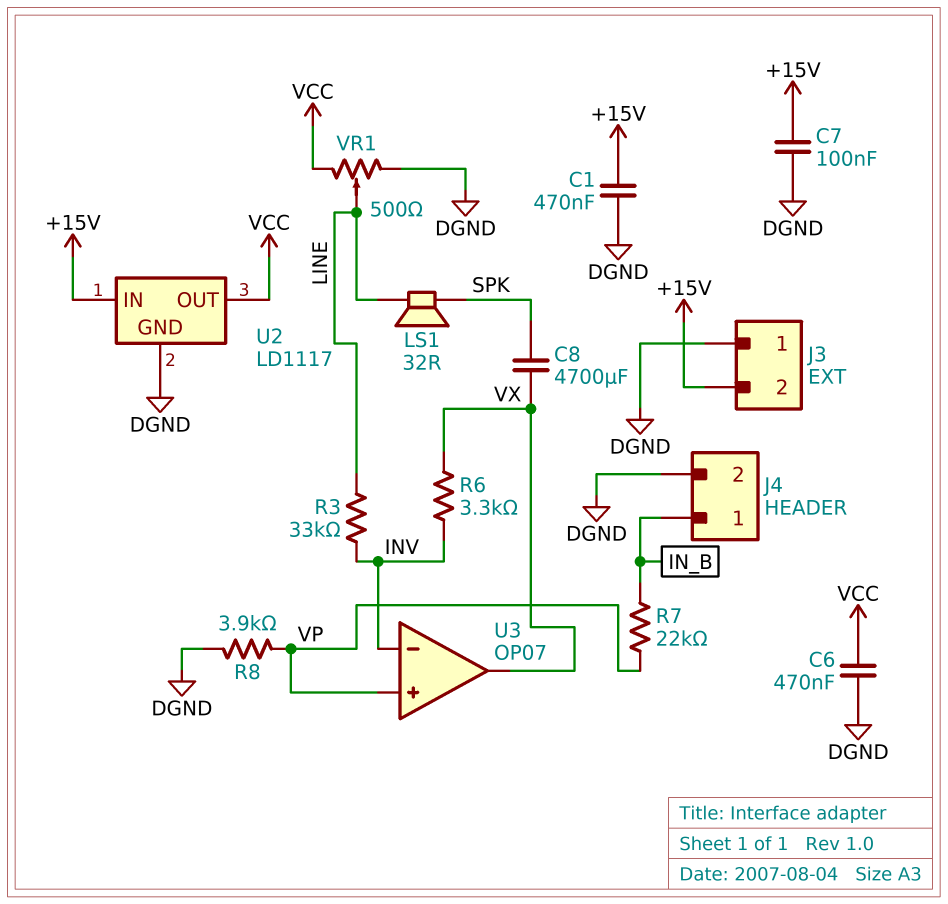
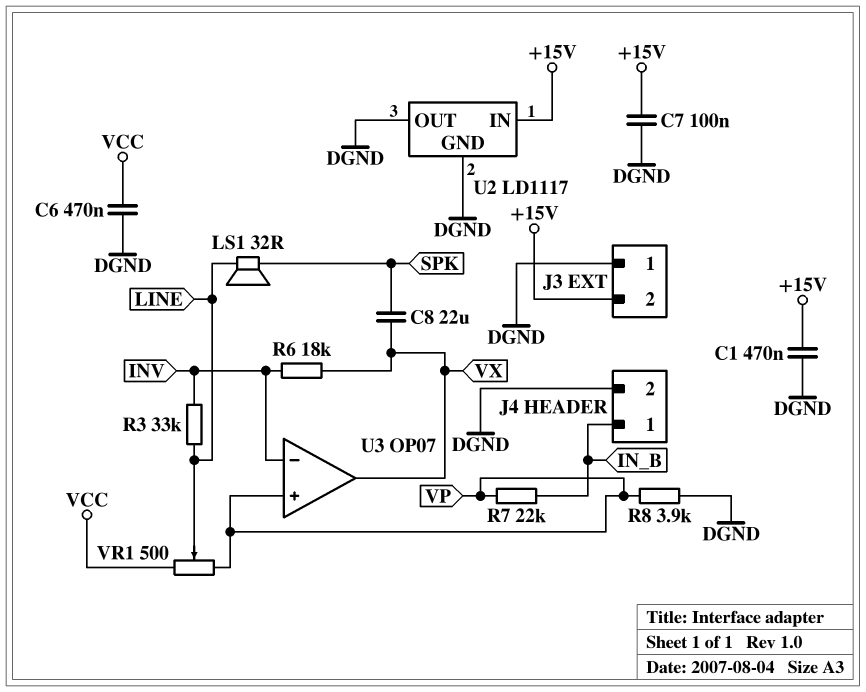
C8: 4700uF (SPK, VX) -> 22uF (SPK, VX)
R6: 3.3k (INV, VX) -> 18k (INV, VX)
U2 pin OUT: VCC -> DGND
VR1: 500 (DGND, VCC, wiper LINE) -> 500 (VCC, VP, wiper LINE)

